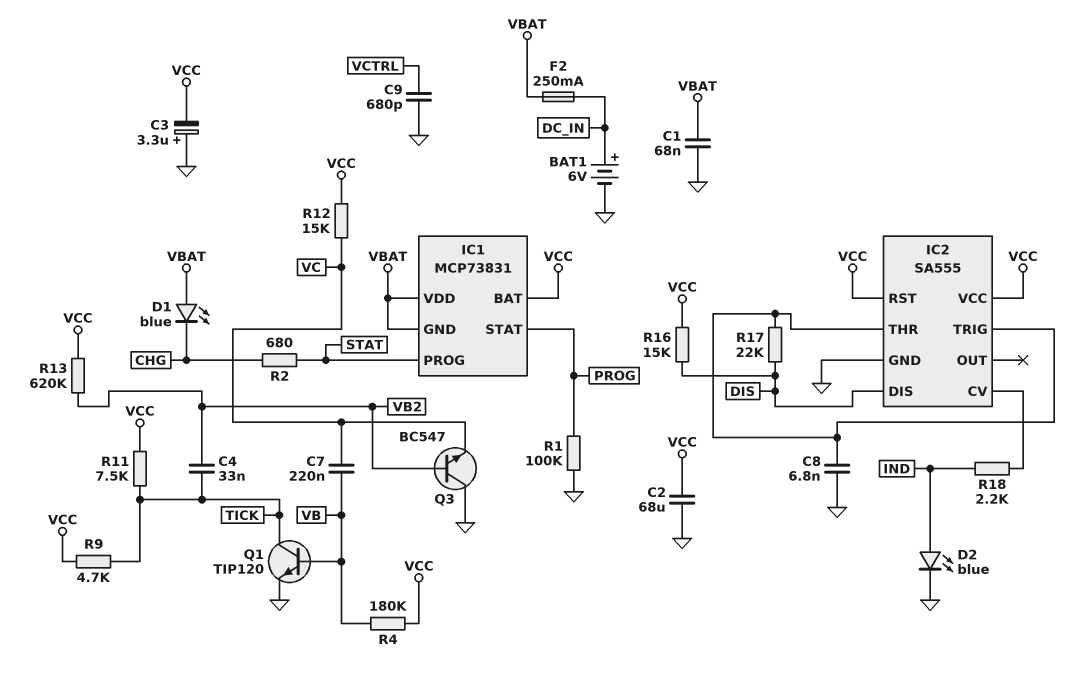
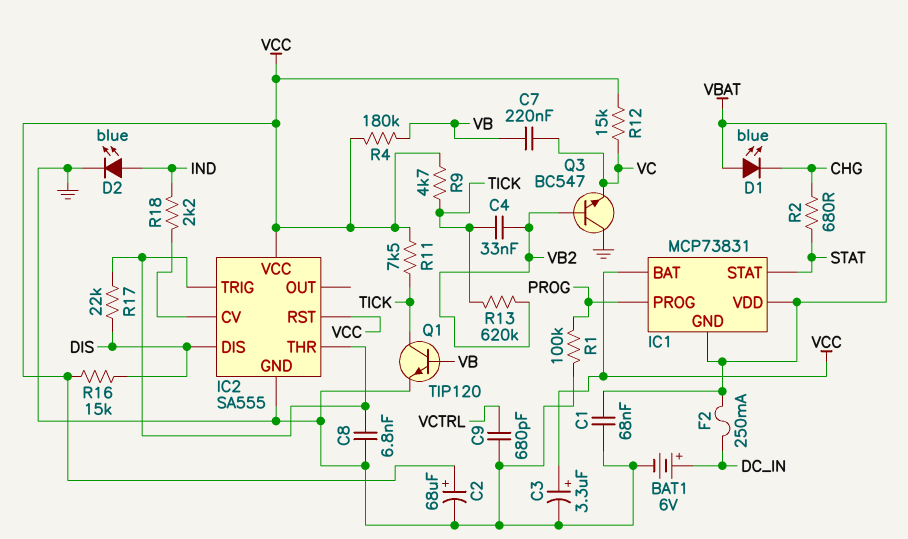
C2: 68uF (GND, VCC) -> 68uF (plus VCC, minus GND)
C3: 3.3uF (plus GND, minus VCC) -> 3.3uF (plus VCC, minus GND)
IC1 pin PROG: STAT -> PROG
IC1 pin STAT: PROG -> STAT
R13: 620k (VB2, VCC) -> 620k (TICK, VB2)

